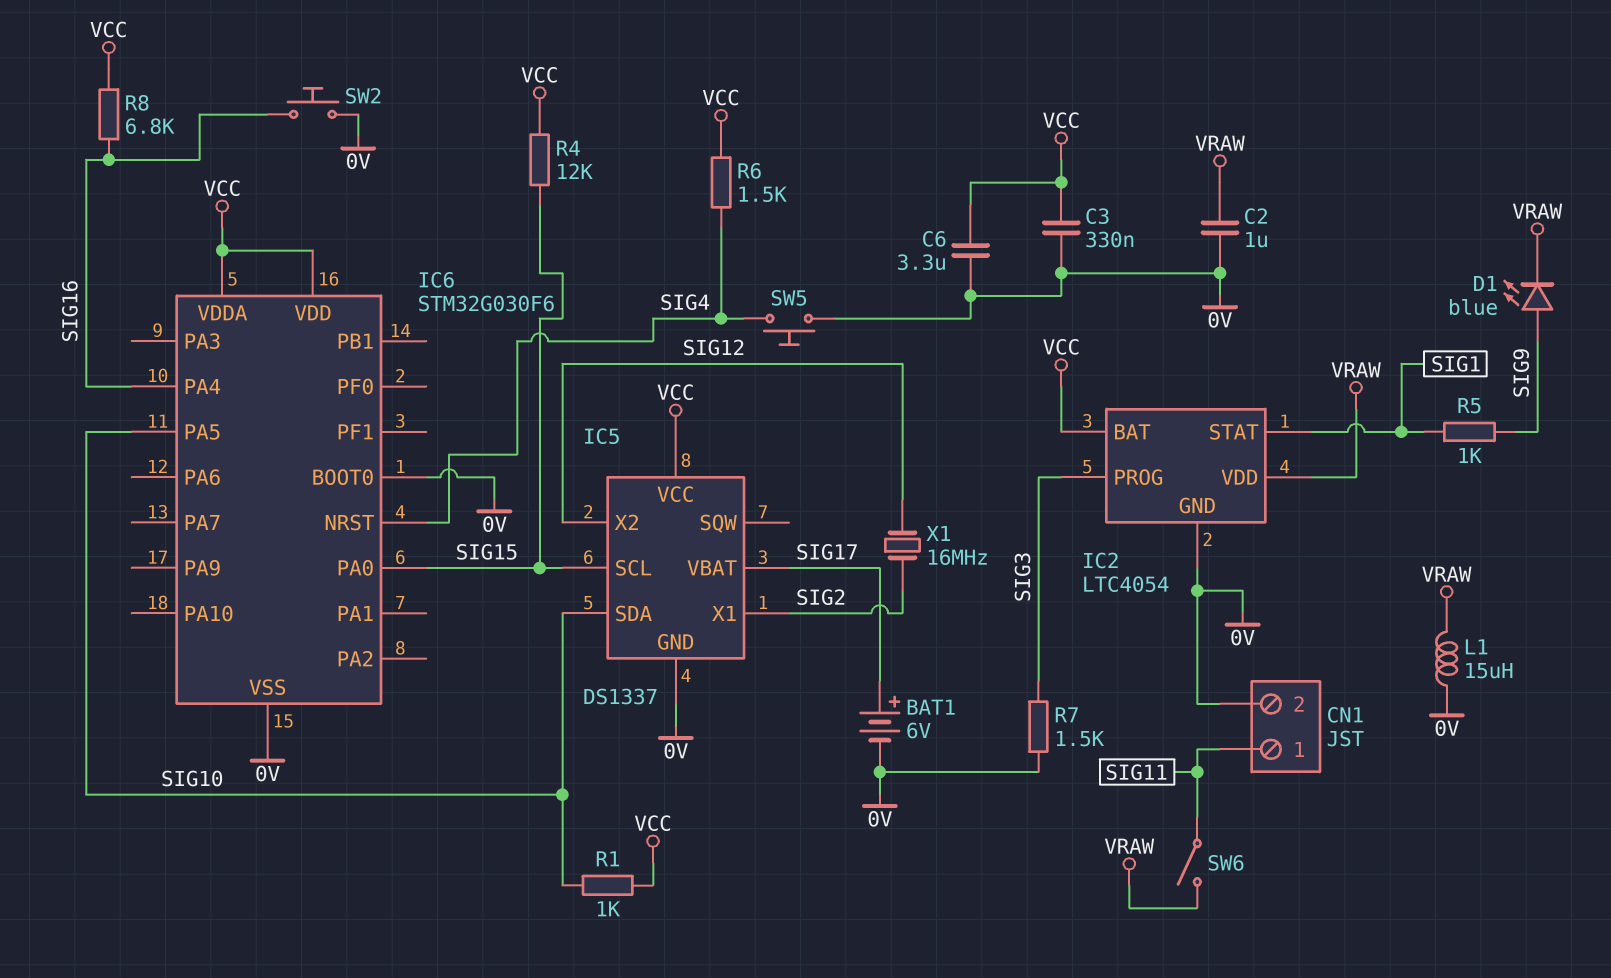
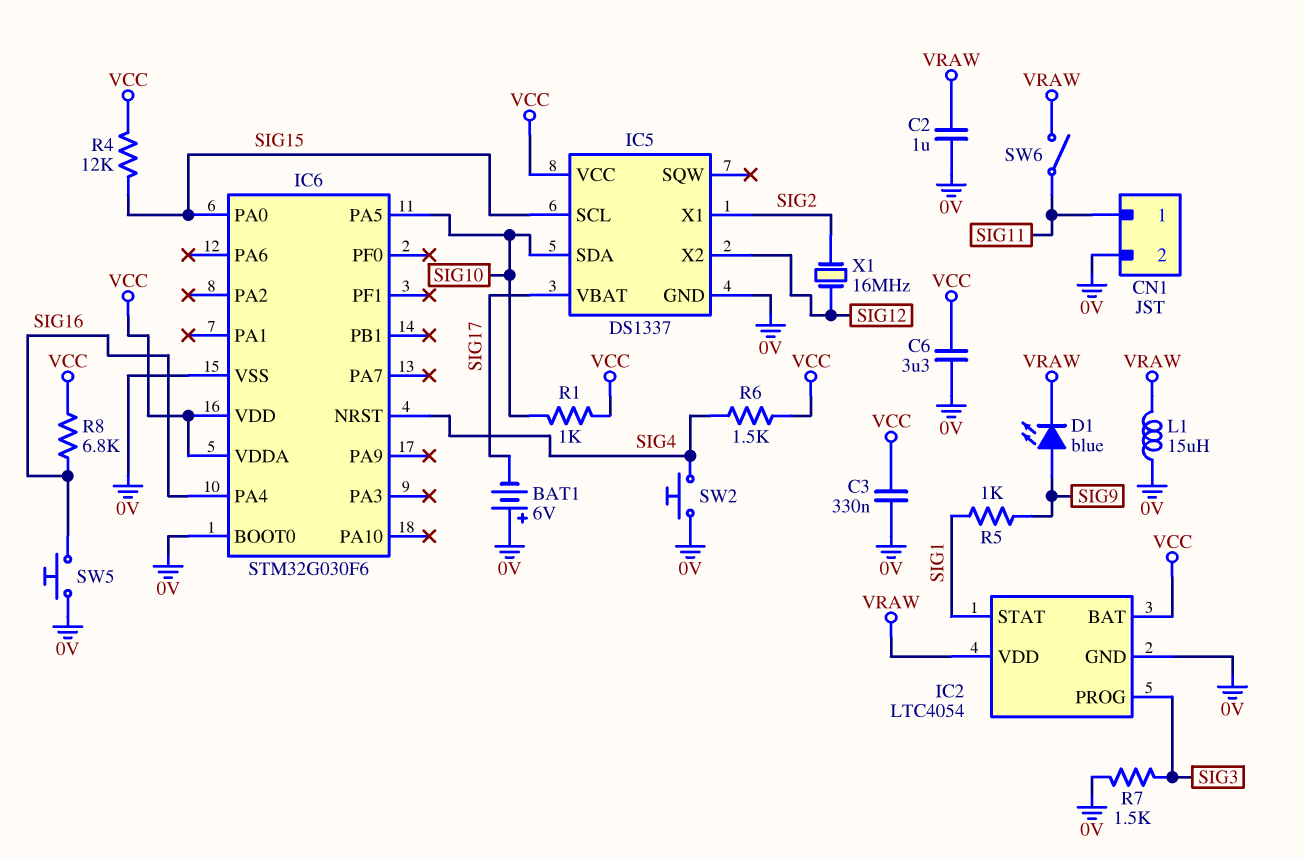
BAT1: 6V (plus SIG17, minus 0V) -> 6V (plus 0V, minus SIG17)
SW2: button (0V, SIG16) -> button (0V, SIG4)
SW5: button (0V, SIG4) -> button (0V, SIG16)

